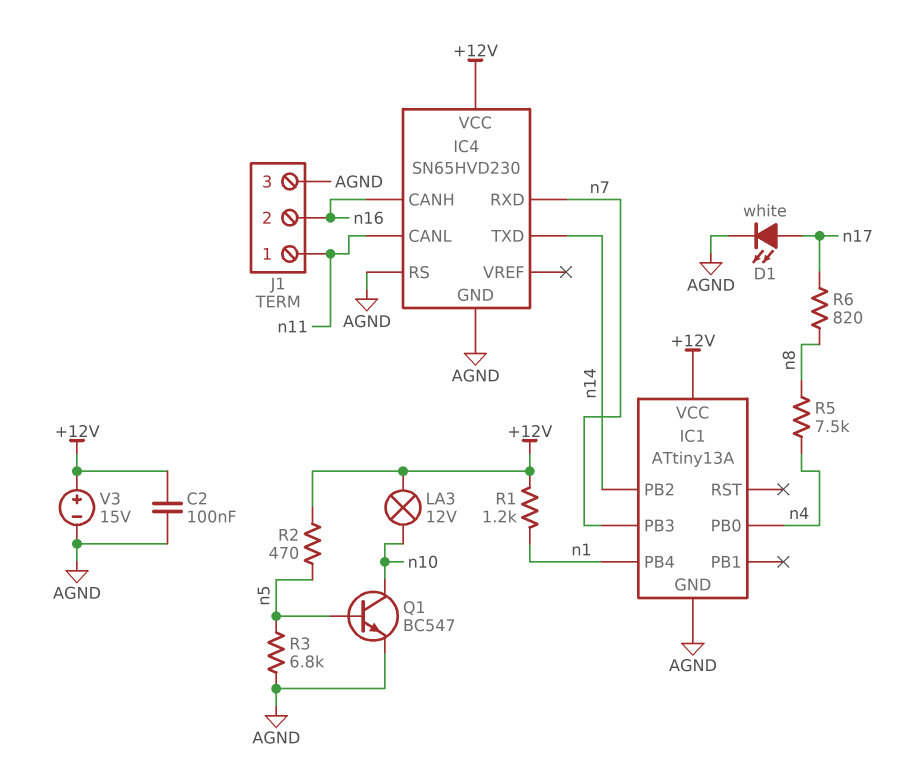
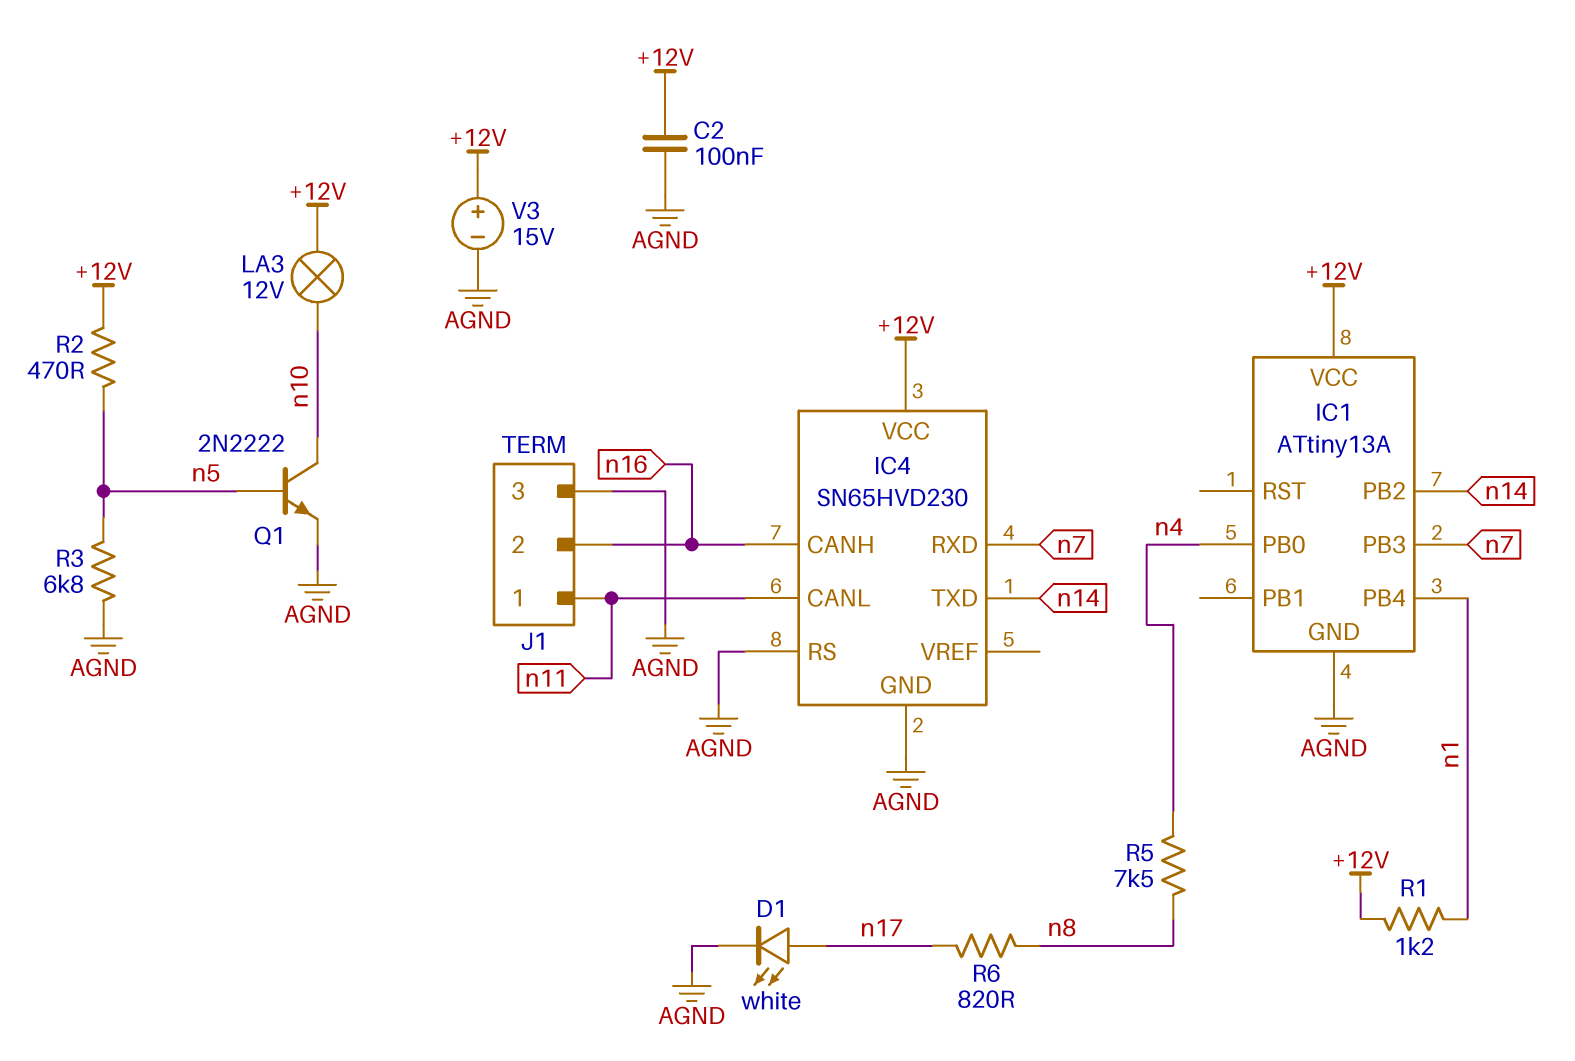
Q1: NPN BC547 (B n5, C n10, E AGND) -> NPN 2N2222 (B n5, C n10, E AGND)

